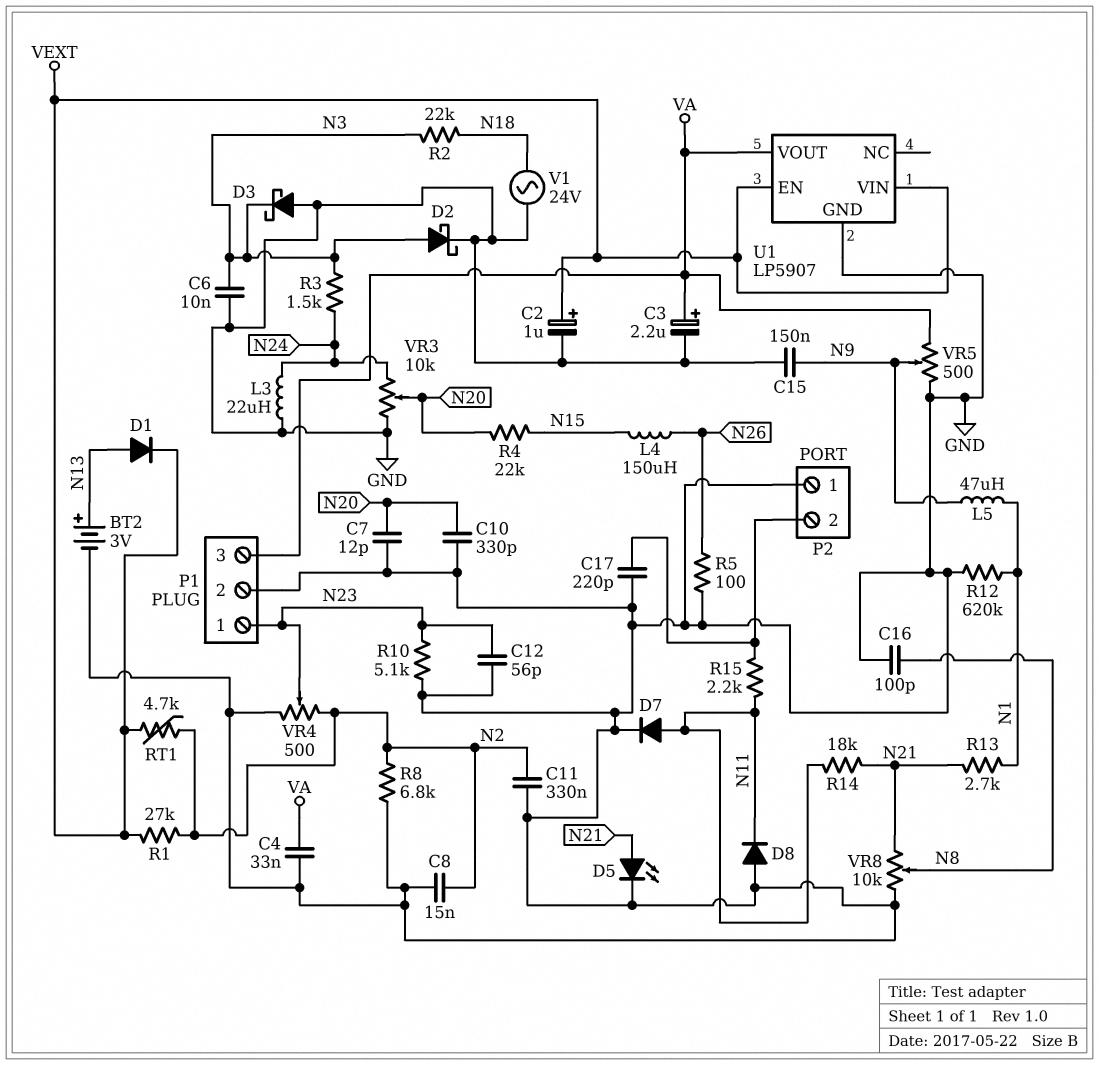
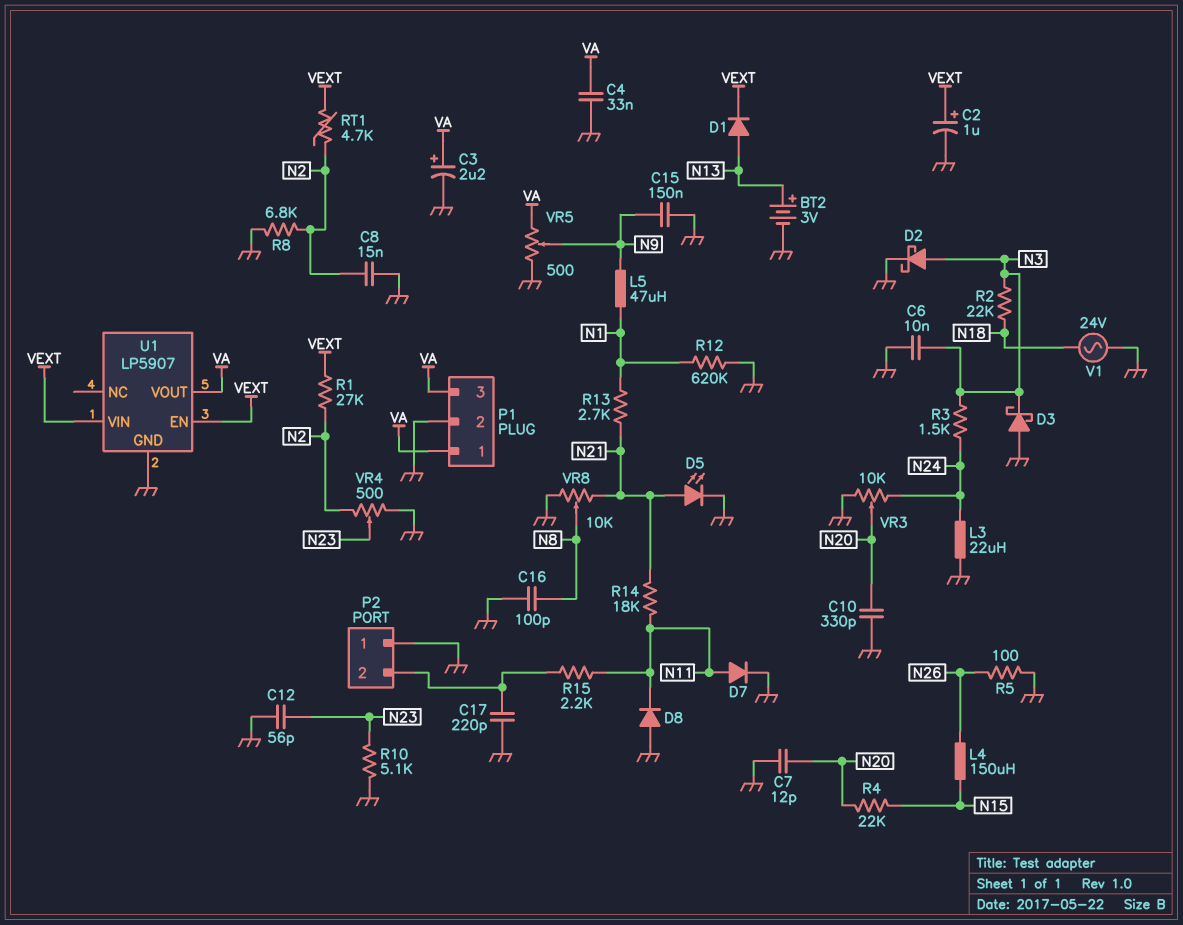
C11: 330nF (GND, N2) -> none
P1 pin 1: N23 -> VA

